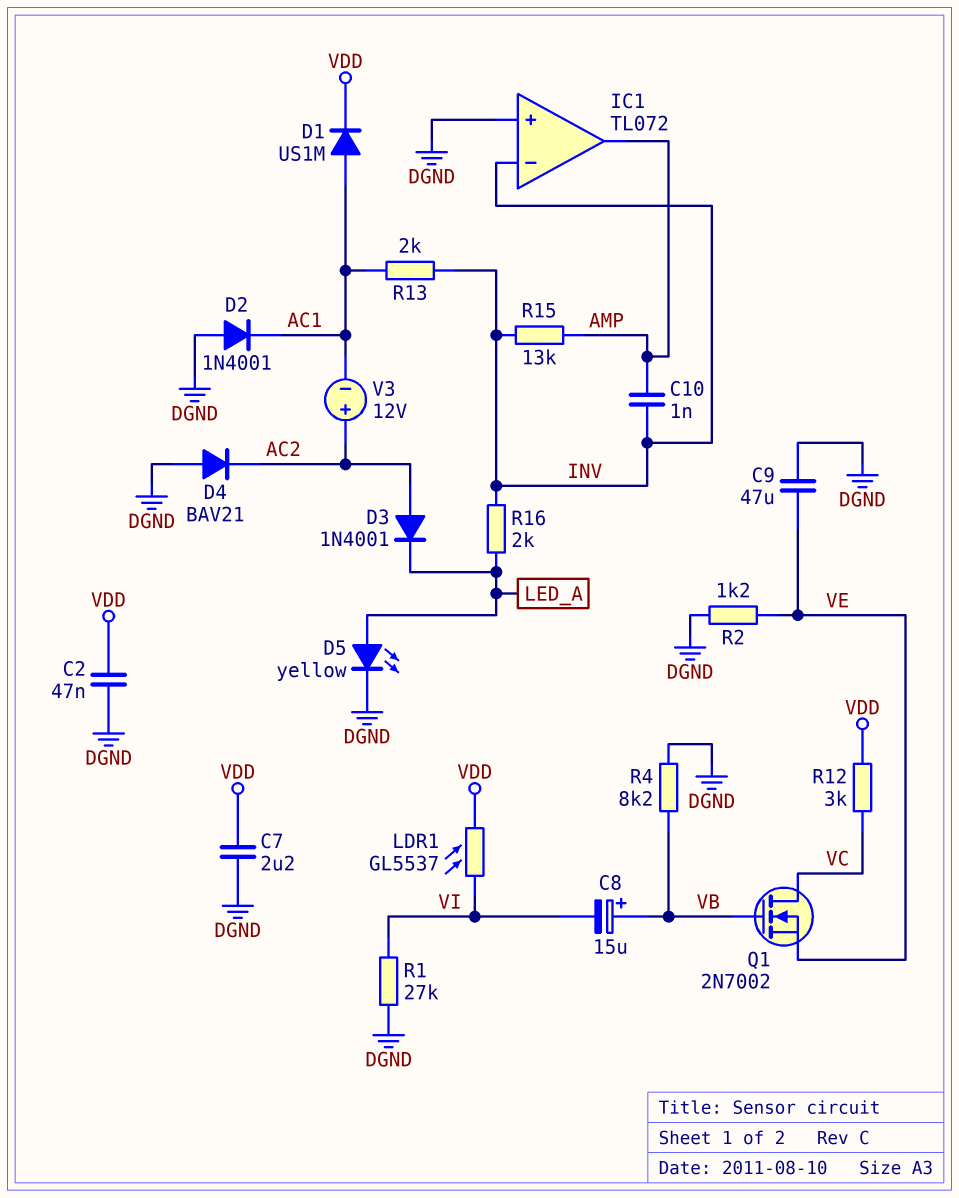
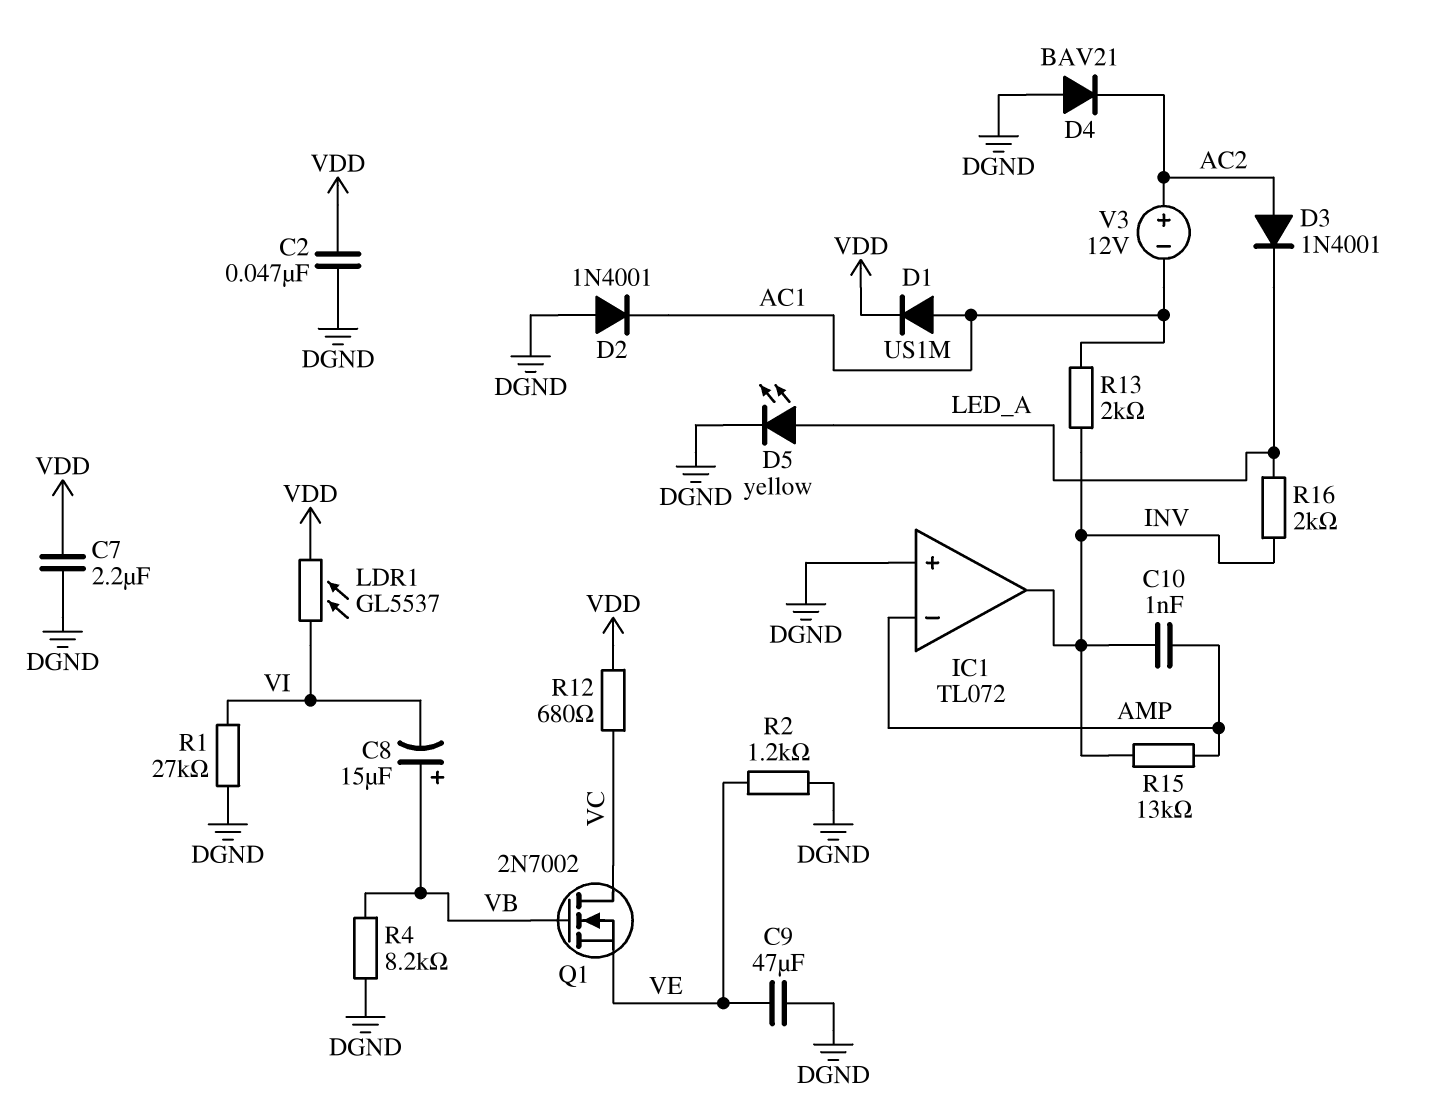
IC1 pin in-: INV -> AMP
IC1 pin out: AMP -> INV
R12: 3k (VC, VDD) -> 680 (VC, VDD)

